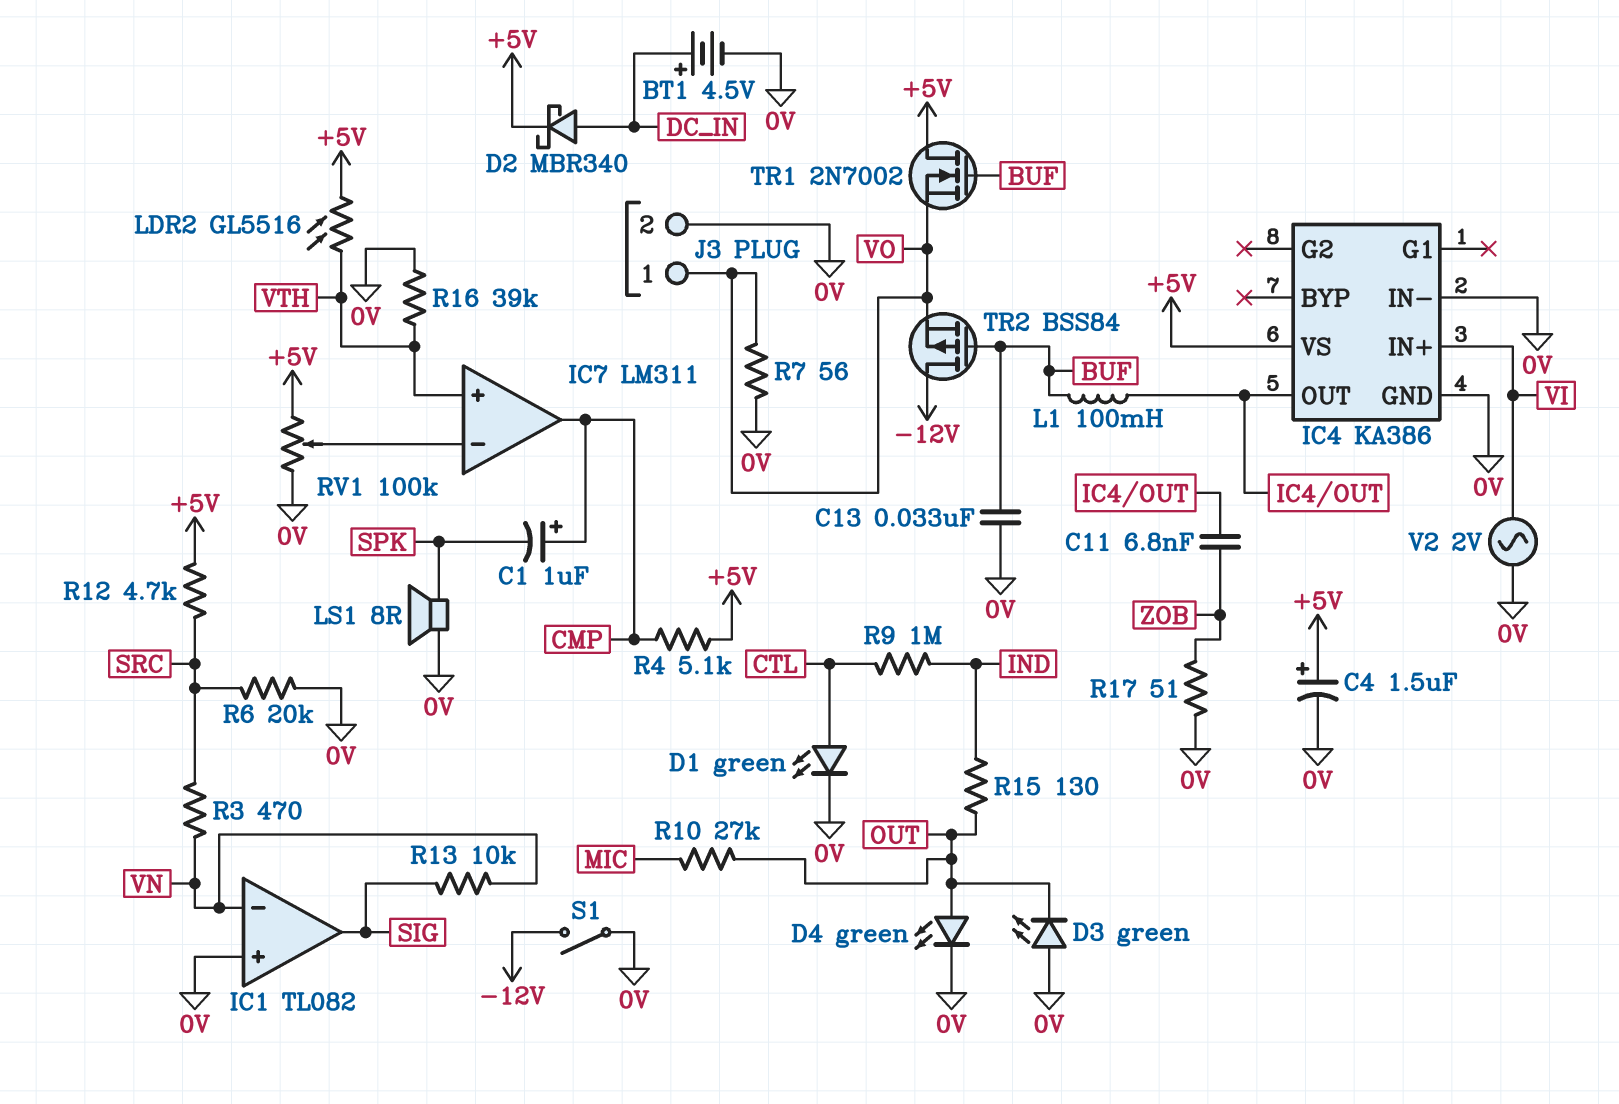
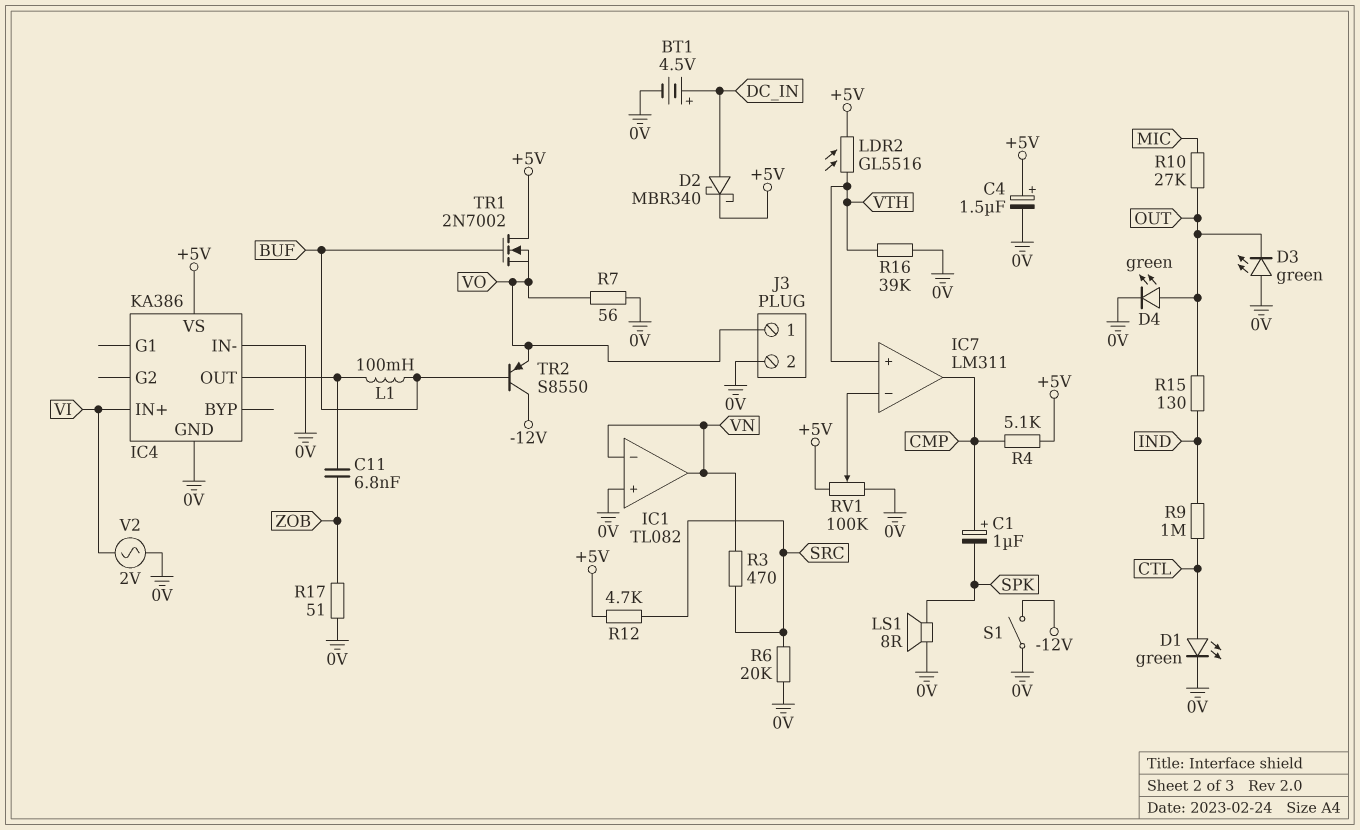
C13: 33nF (0V, BUF) -> none
IC1 pin out: SIG -> VN
R13: 10k (SIG, VN) -> none
TR2: PMOS BSS84 (G BUF, D -12V, S VO) -> PNP S8550 (B BUF, C -12V, E VO)

